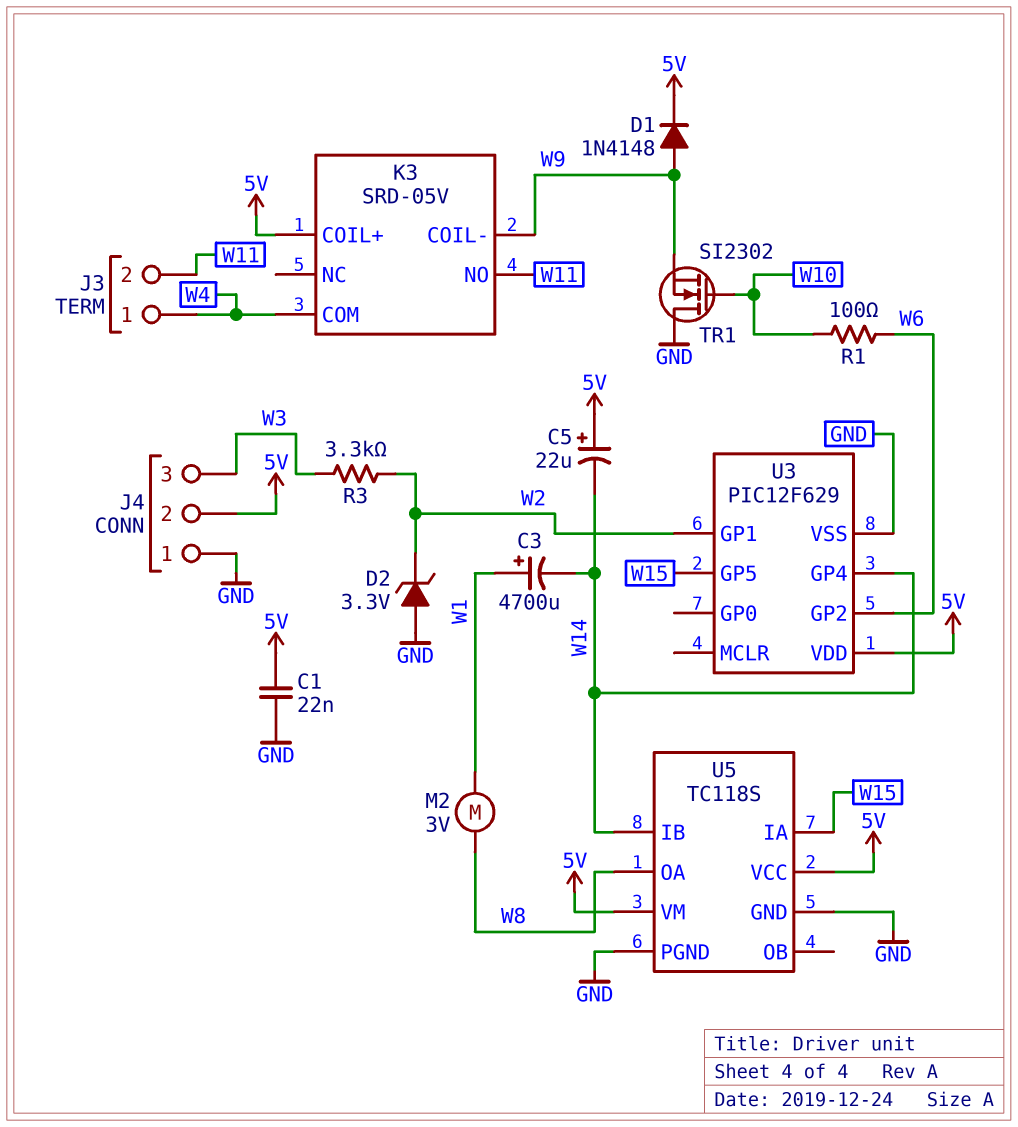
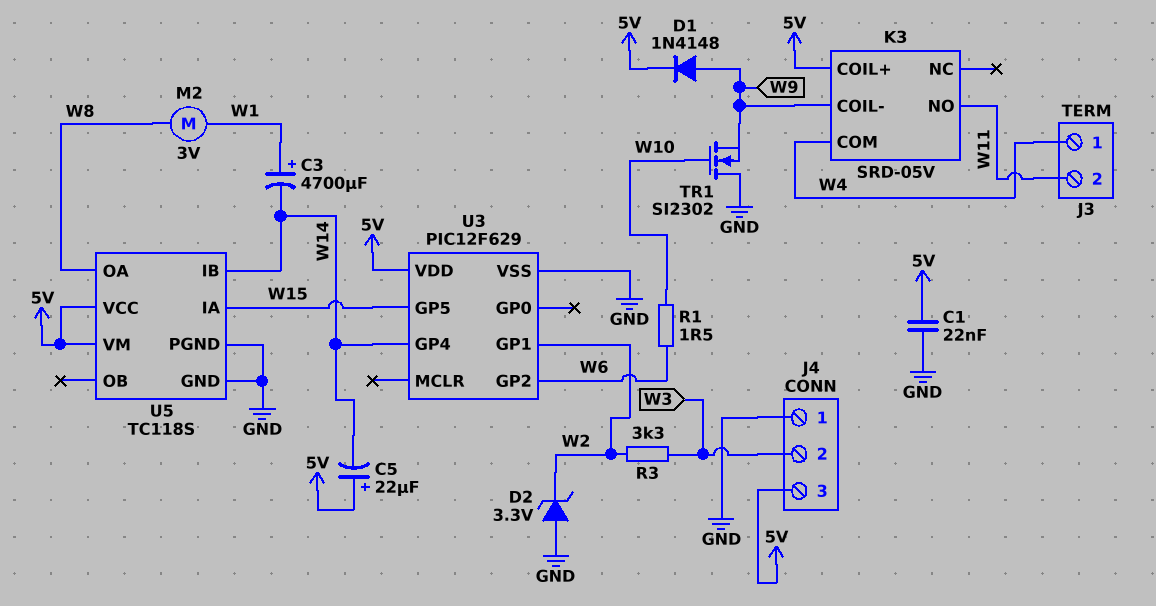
J4 pin 2: 5V -> W3
J4 pin 3: W3 -> 5V
R1: 100 (W6, W10) -> 1.5 (W6, W10)

